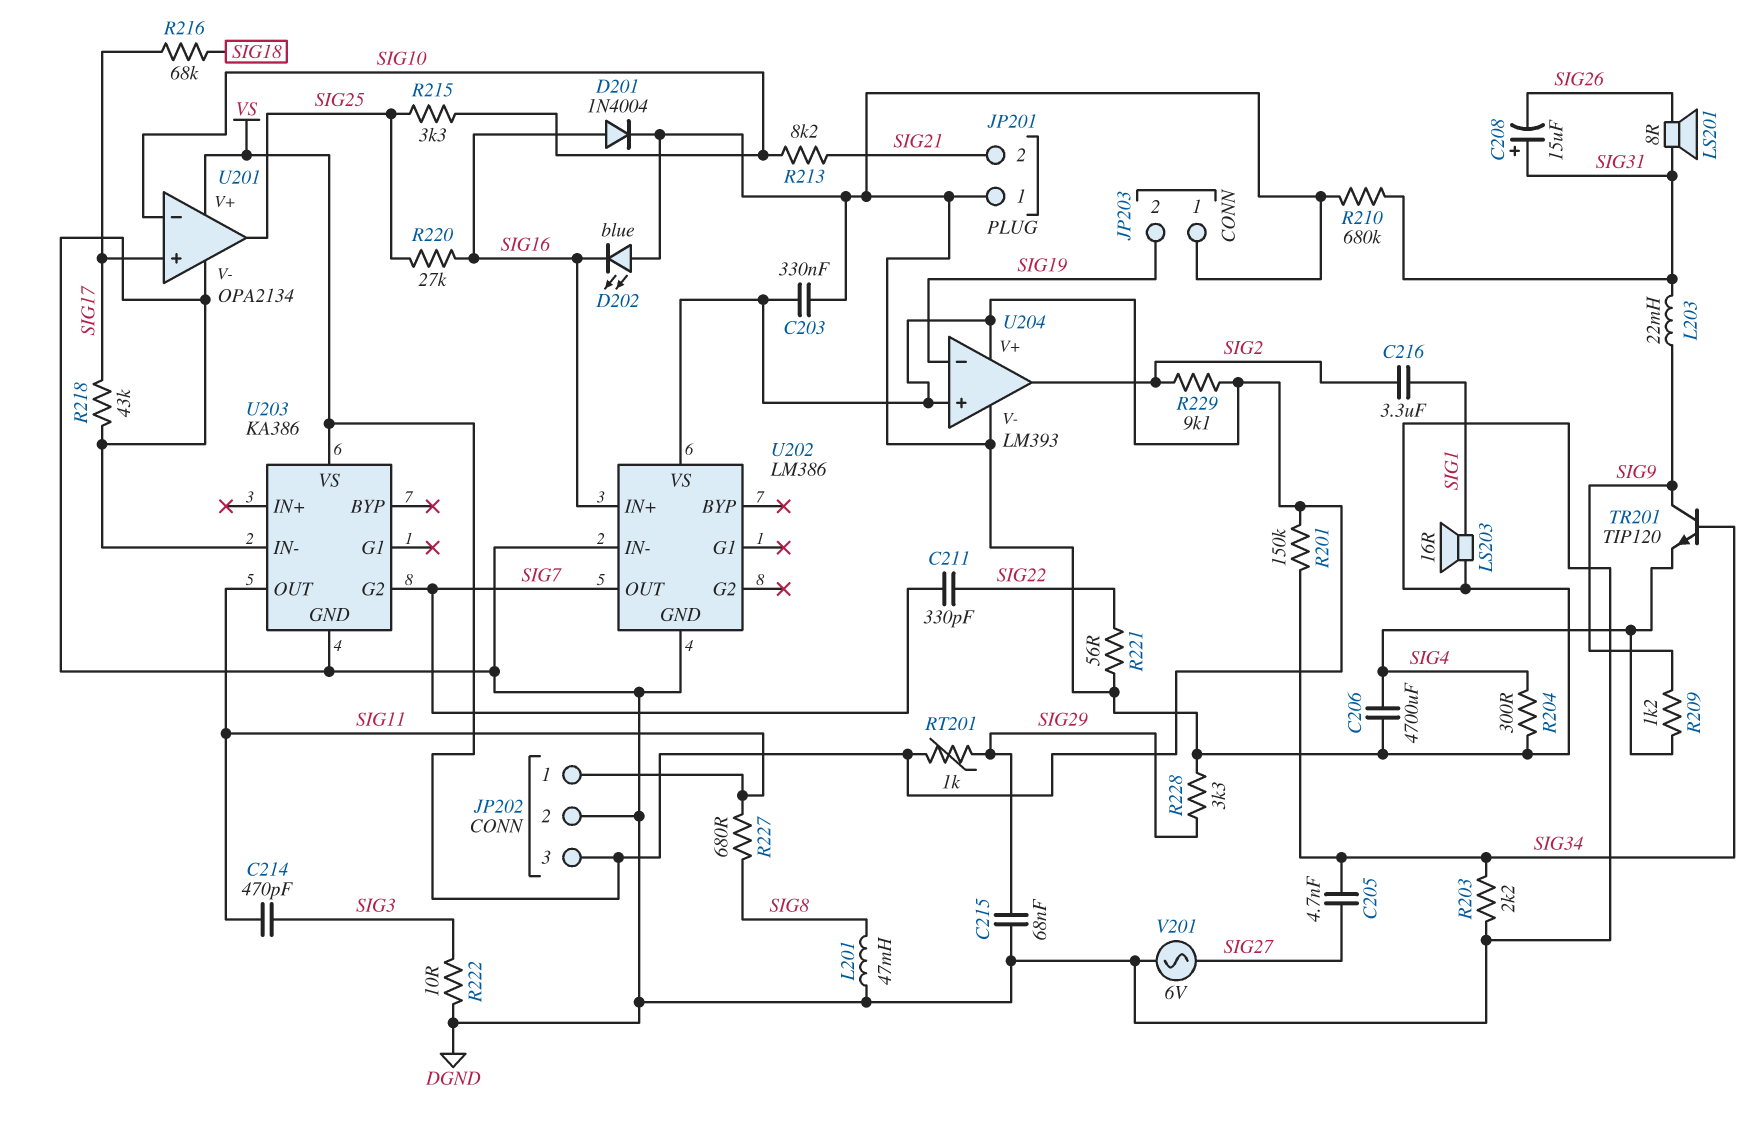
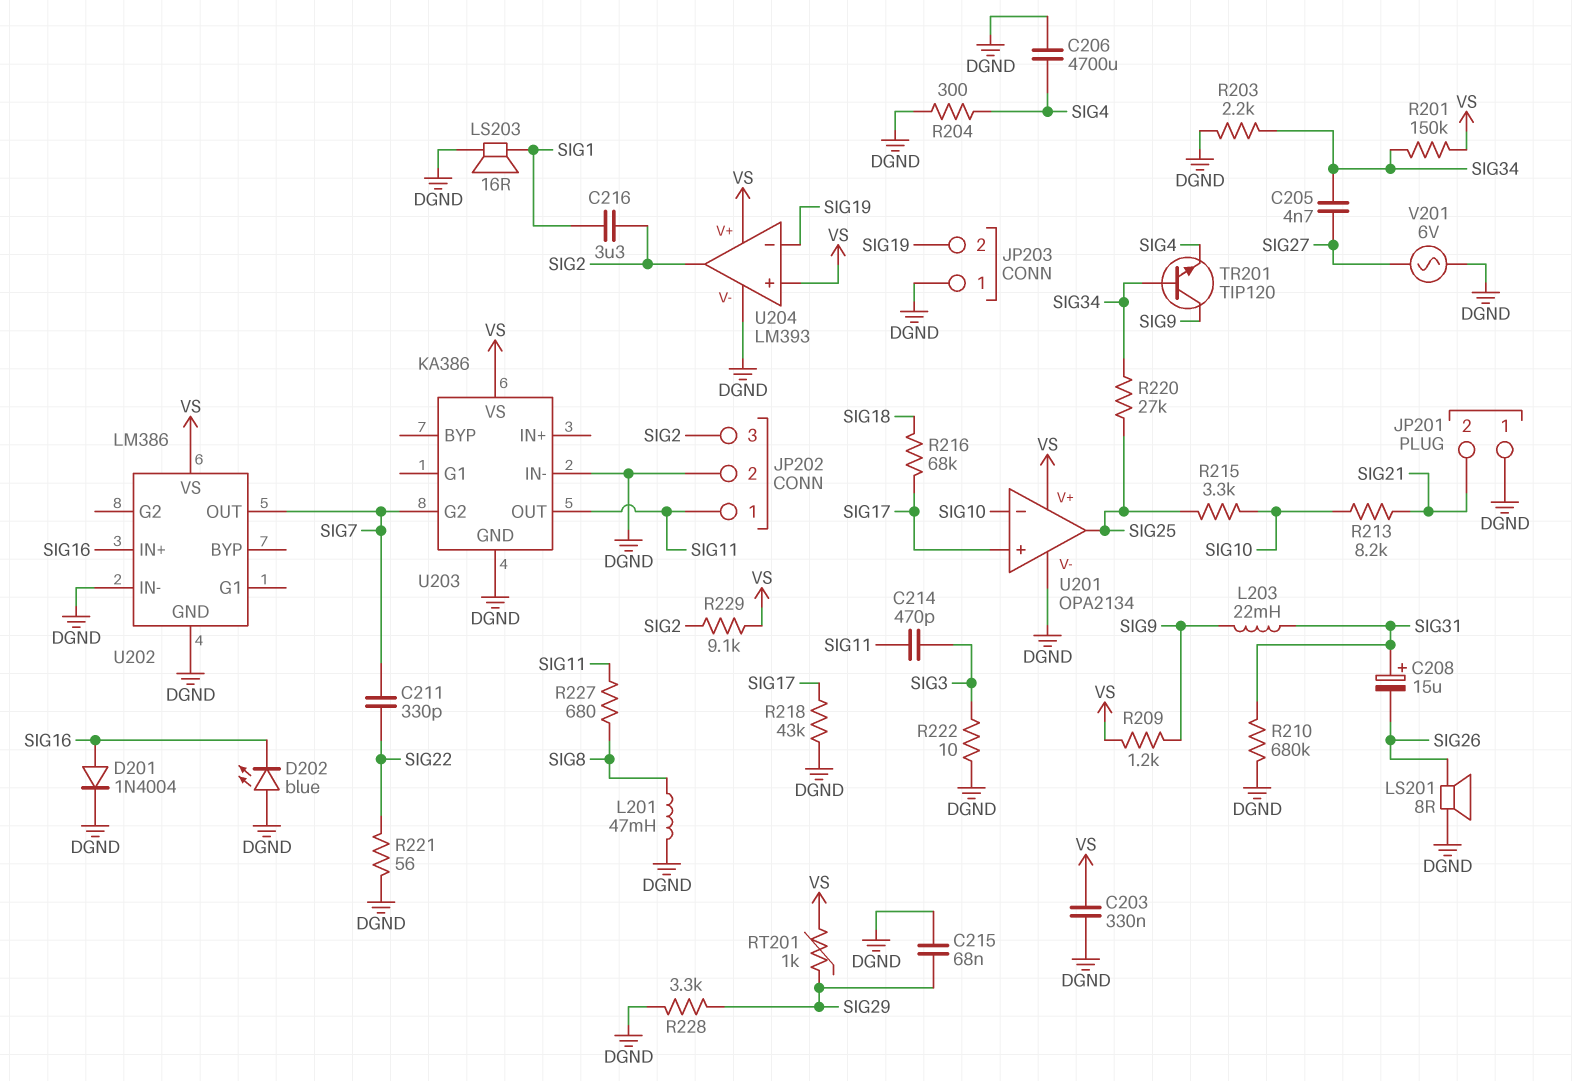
JP202 pin 3: VS -> SIG2
LS201: speaker 8R (SIG26, SIG31) -> speaker 8R (DGND, SIG26)
R209: 1.2k (SIG4, SIG9) -> 1.2k (SIG9, VS)
R220: 27k (SIG16, SIG25) -> 27k (SIG25, SIG34)

